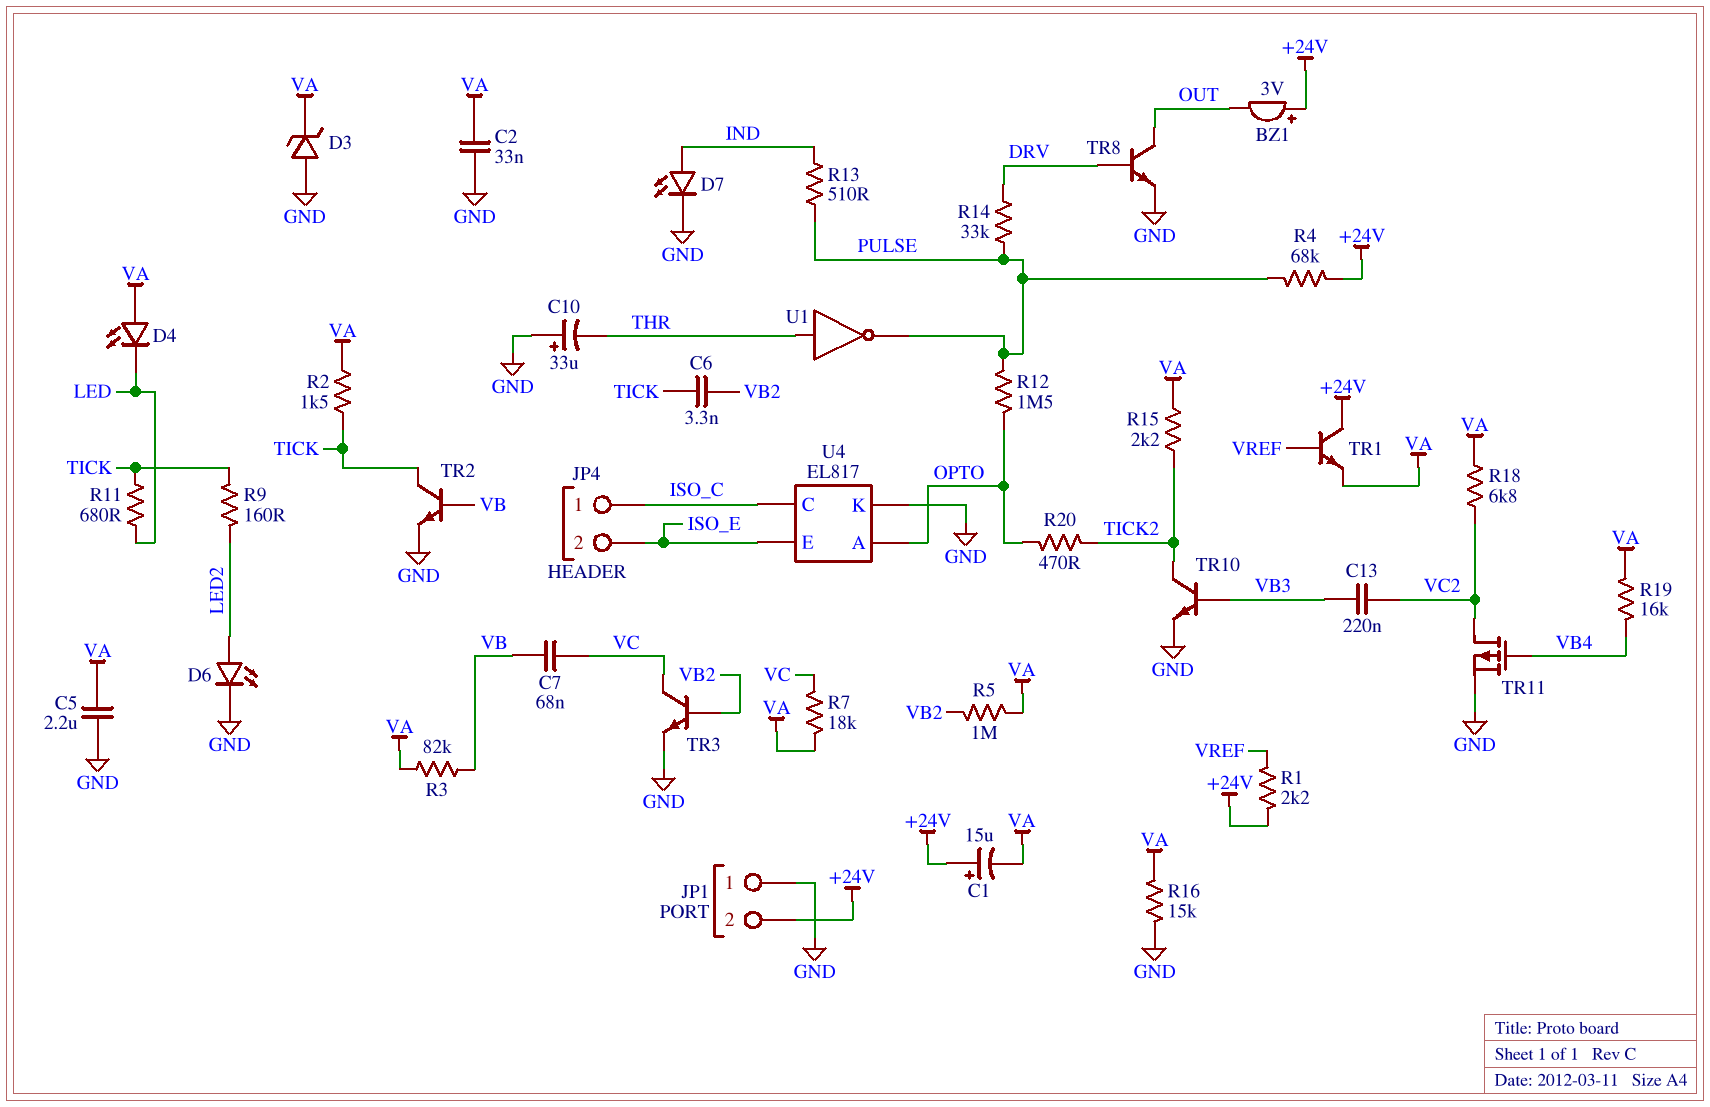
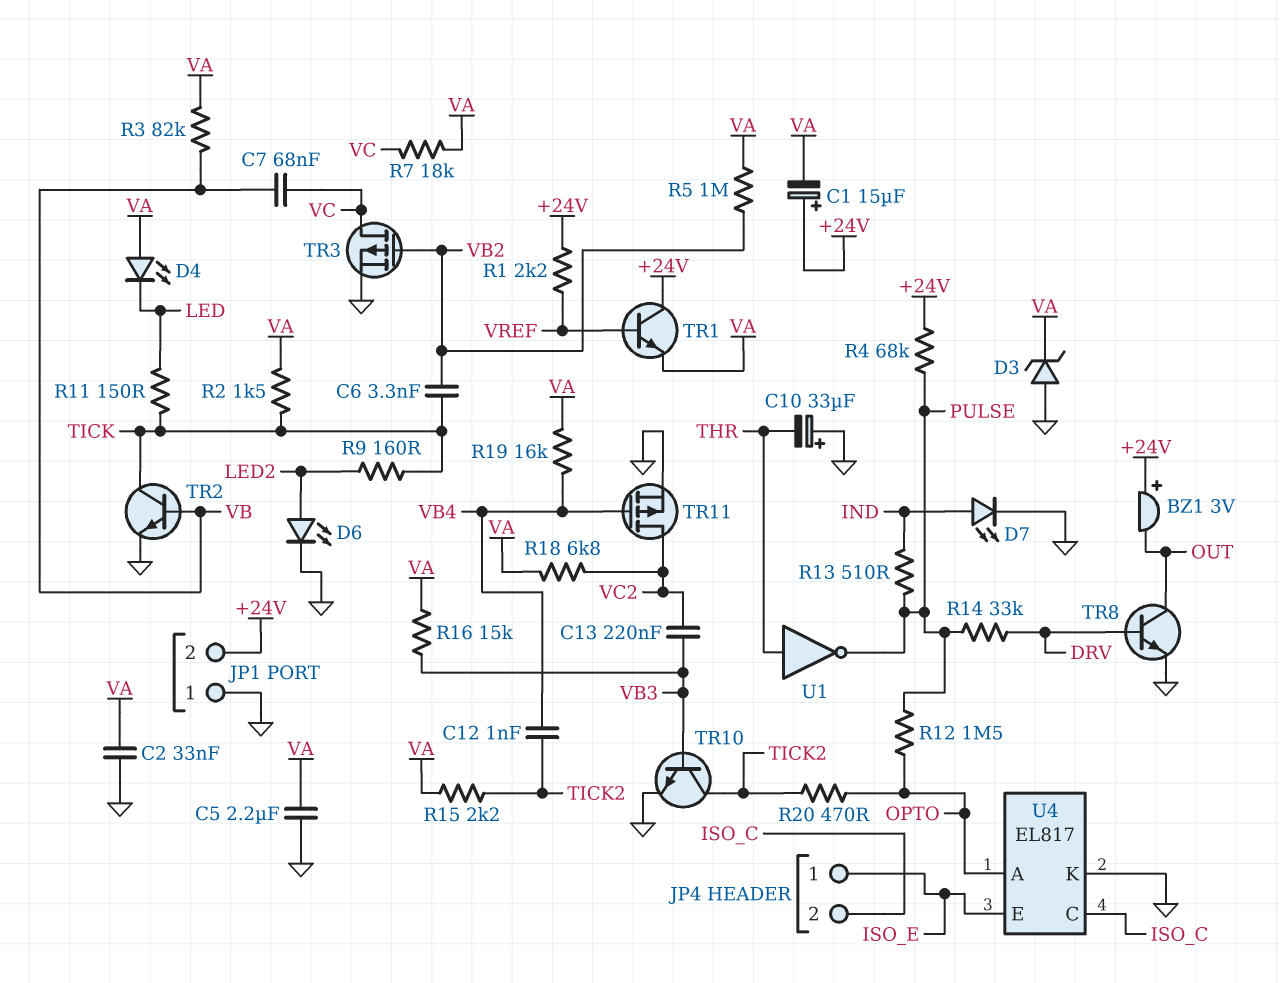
C12: none -> 1nF (TICK2, VB4)
JP4 pin 1: ISO_C -> ISO_E
JP4 pin 2: ISO_E -> ISO_C
R11: 680 (LED, TICK) -> 150 (LED, TICK)
R16: 15k (GND, VA) -> 15k (VA, VB3)
TR3: NPN (B VB2, C VC, E GND) -> PMOS (G VB2, D VC, S GND)

